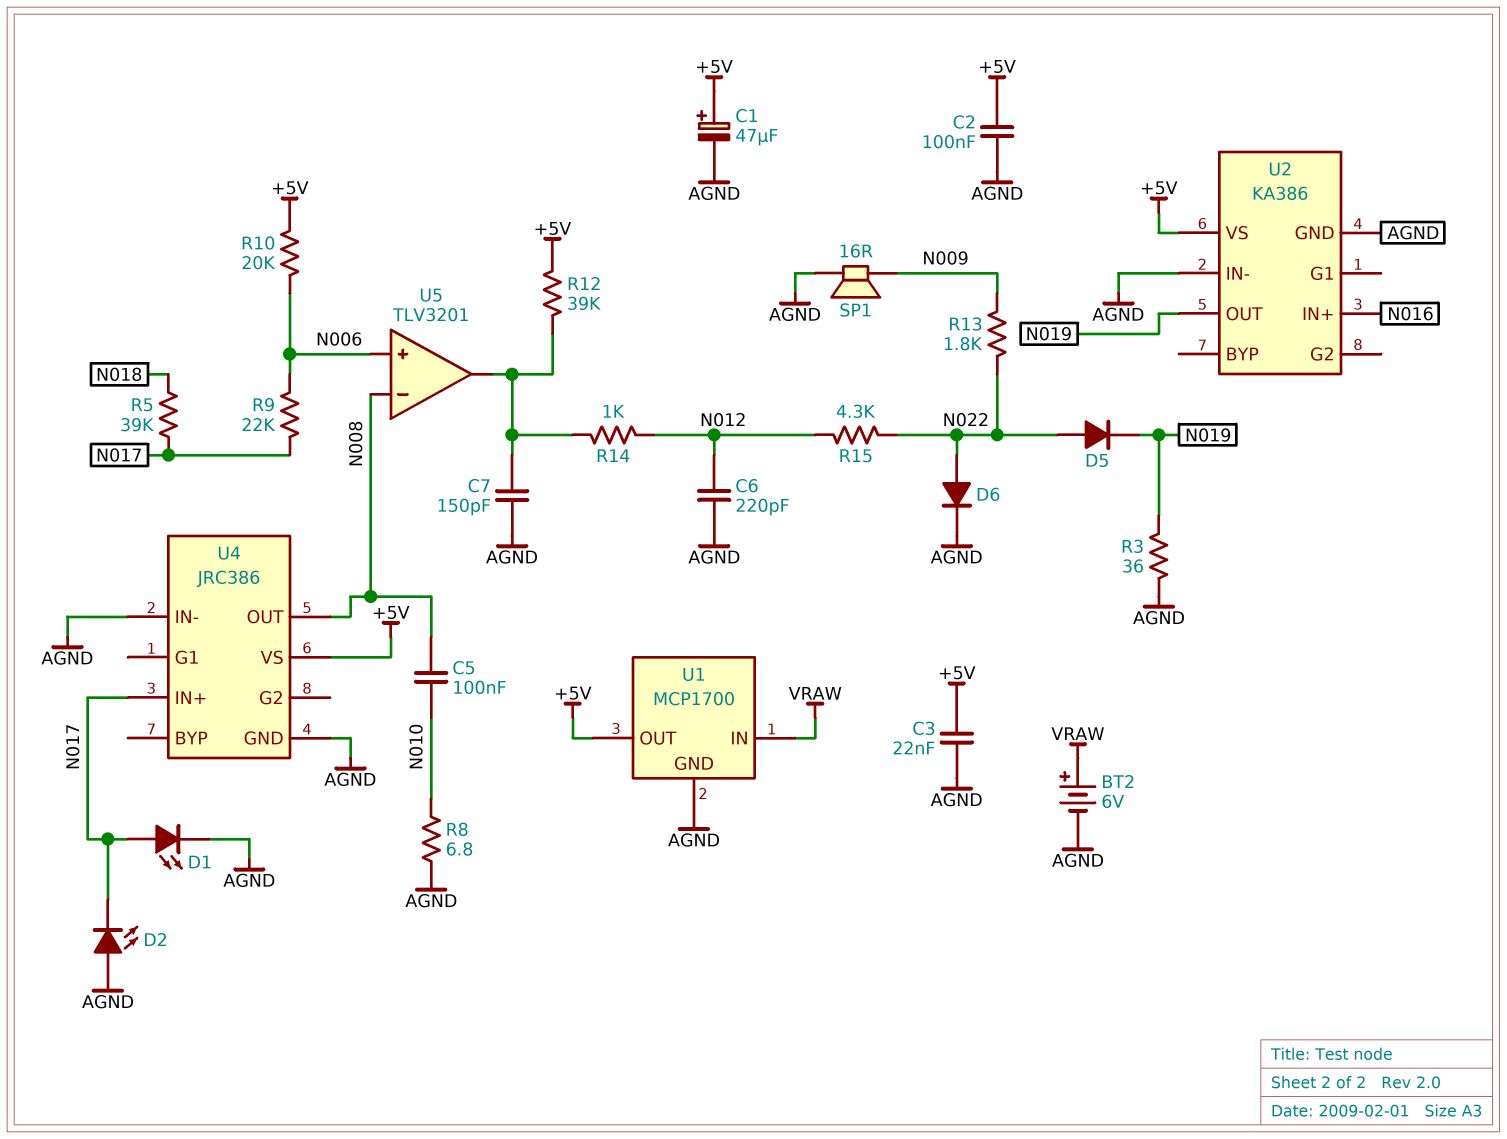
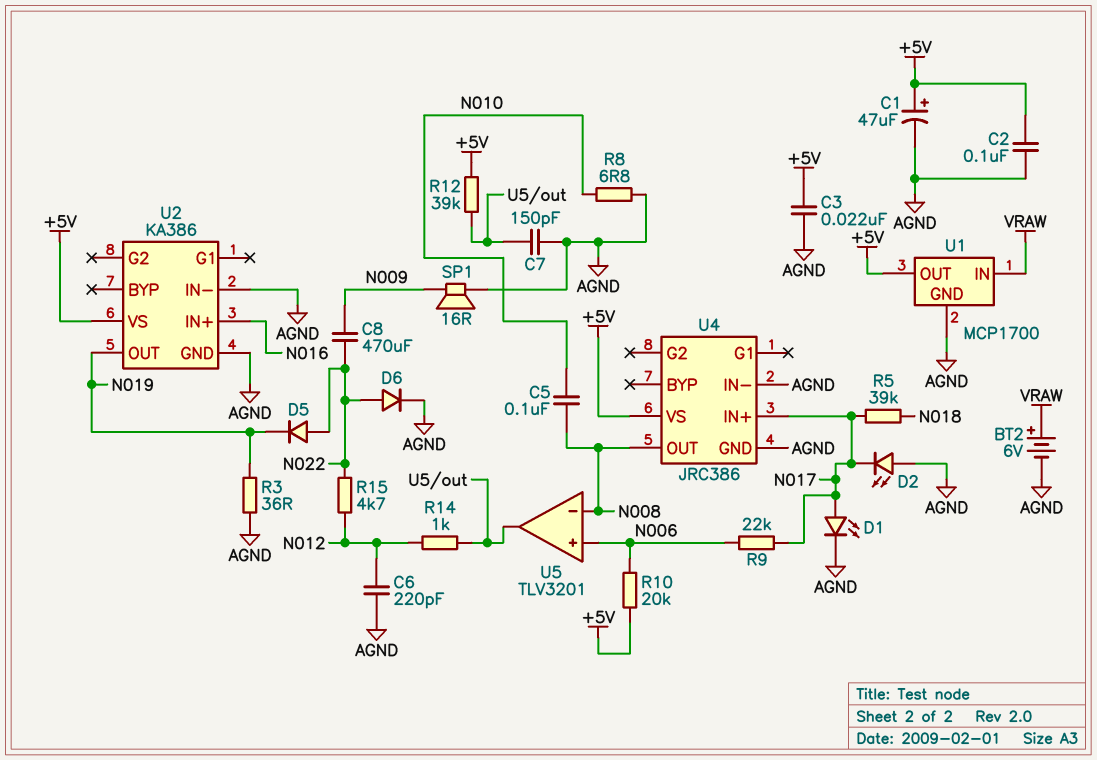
C8: none -> 470uF (N009, N022)
R13: 1.8k (N009, N022) -> none
R15: 4.3k (N012, N022) -> 4.7k (N012, N022)

